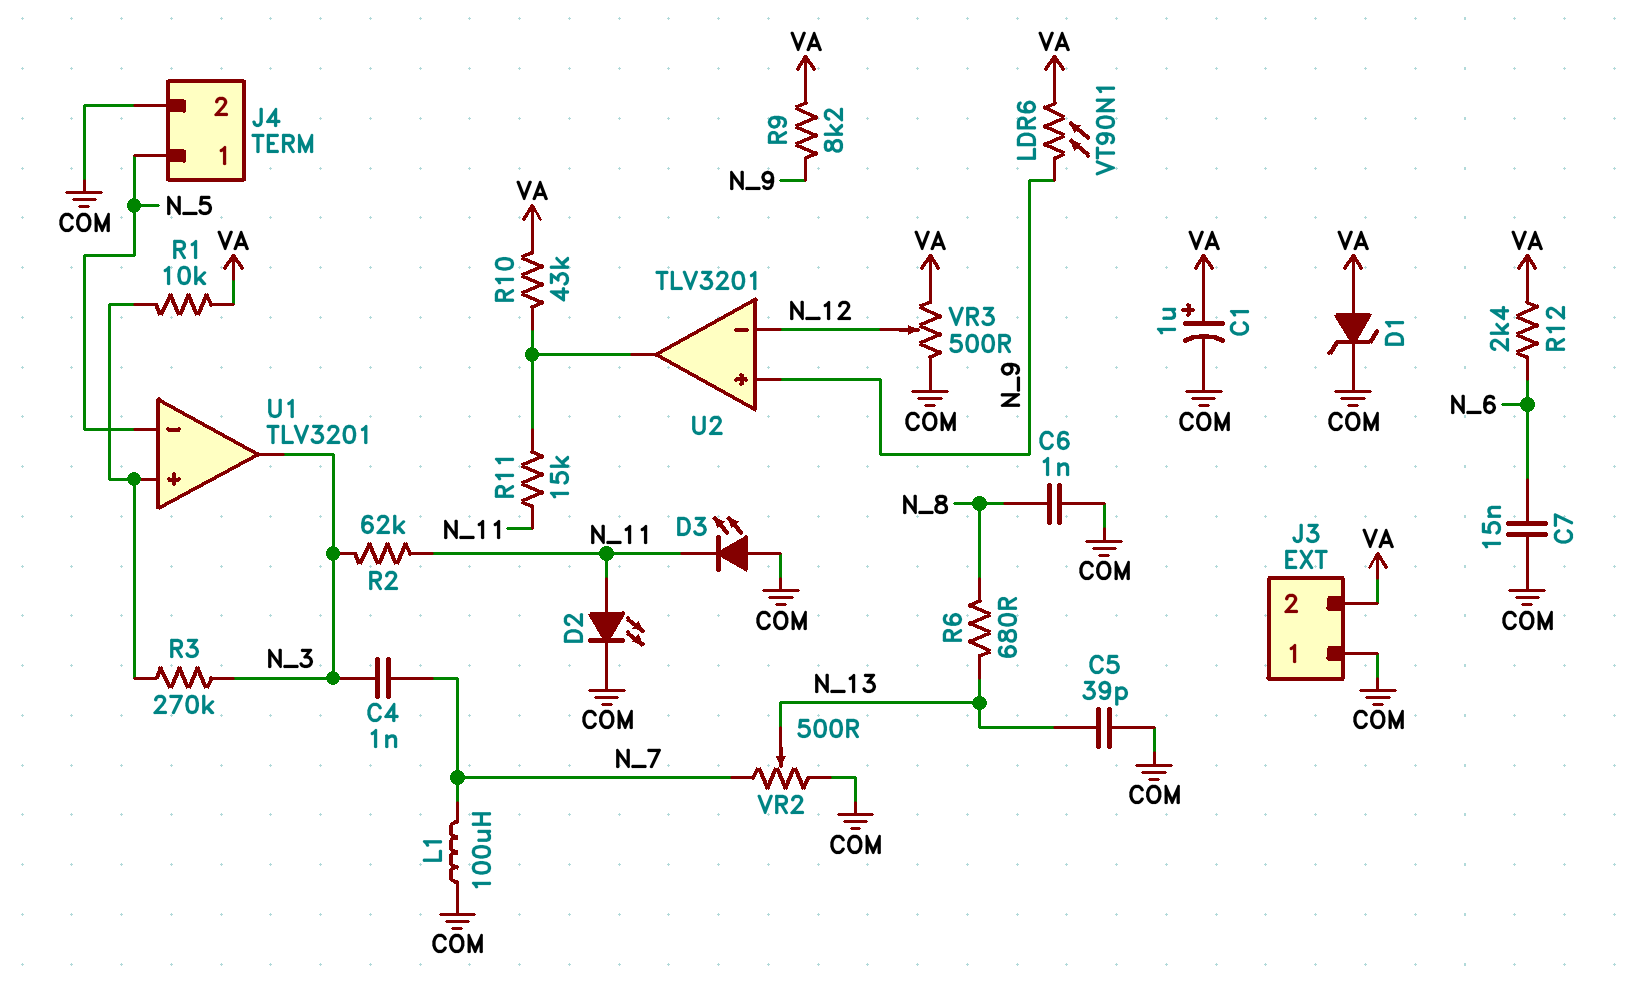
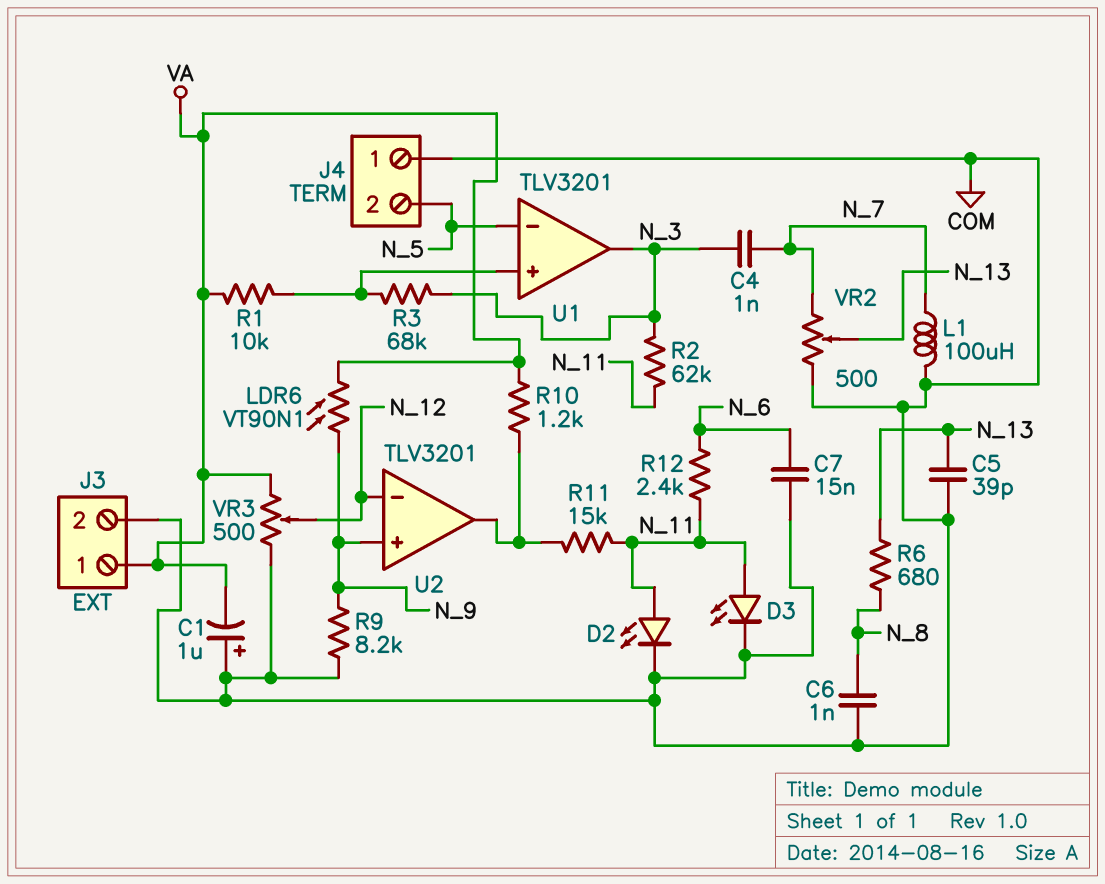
C1: 1uF (plus VA, minus COM) -> 1uF (plus COM, minus VA)
D1: zener (A VA, K COM) -> none
D3: LED (A COM, K N_11) -> LED (A N_11, K COM)
J3 pin 1: COM -> VA
J3 pin 2: VA -> COM
J4 pin 1: N_5 -> COM
J4 pin 2: COM -> N_5
R3: 270k (N_3, U1/in+) -> 68k (N_3, U1/in+)
R9: 8.2k (N_9, VA) -> 8.2k (COM, N_9)
R10: 43k (U2/out, VA) -> 1.2k (U2/out, VA)
R12: 2.4k (N_6, VA) -> 2.4k (N_6, N_11)

